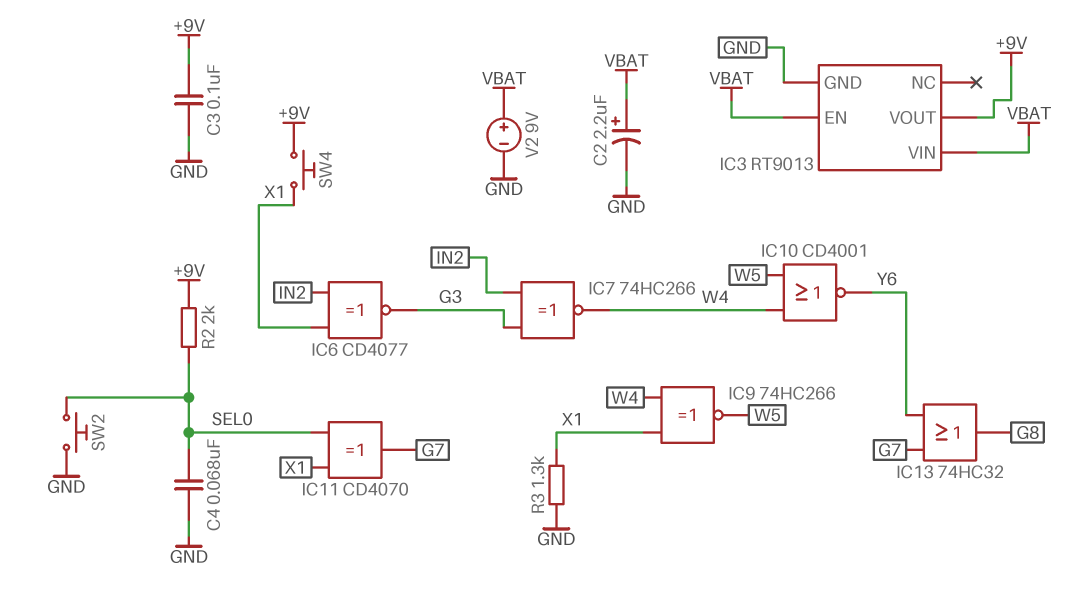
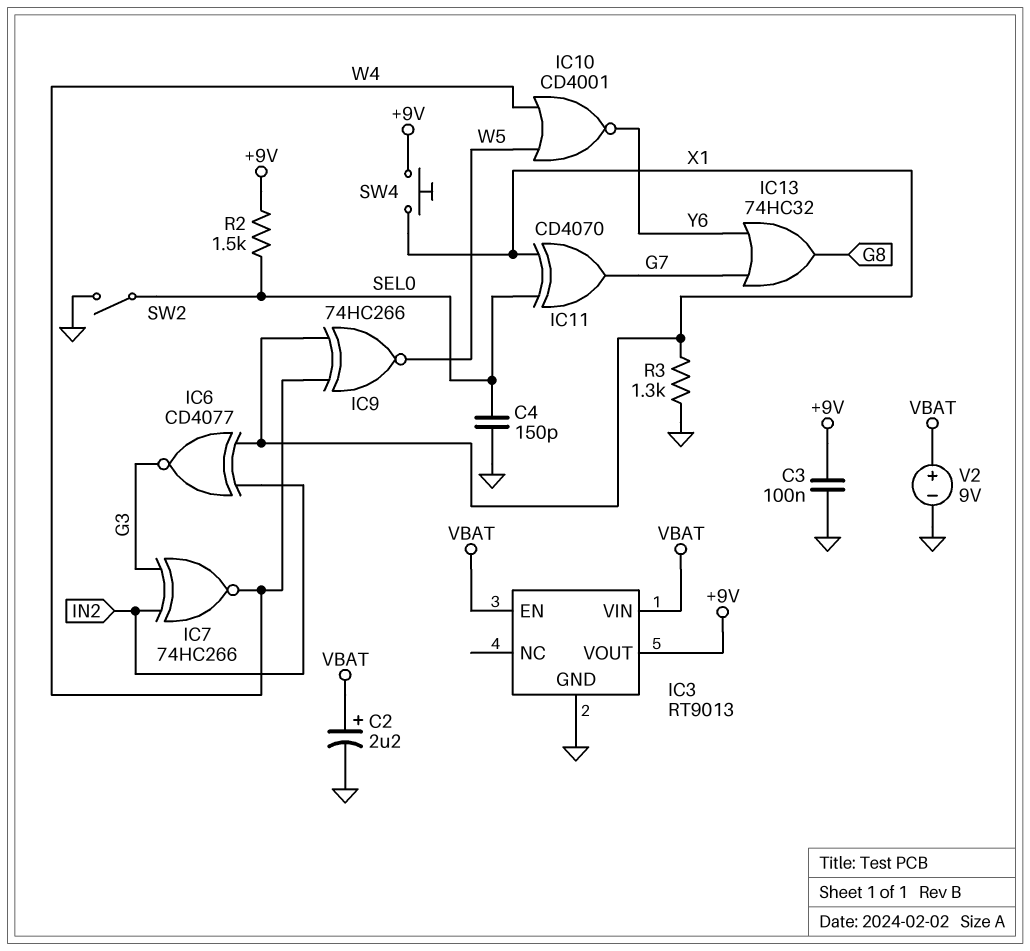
C4: 68nF (GND, SEL0) -> 150pF (GND, SEL0)
R2: 2k (+9V, SEL0) -> 1.5k (+9V, SEL0)
SW2: button (GND, SEL0) -> switch (GND, SEL0)

